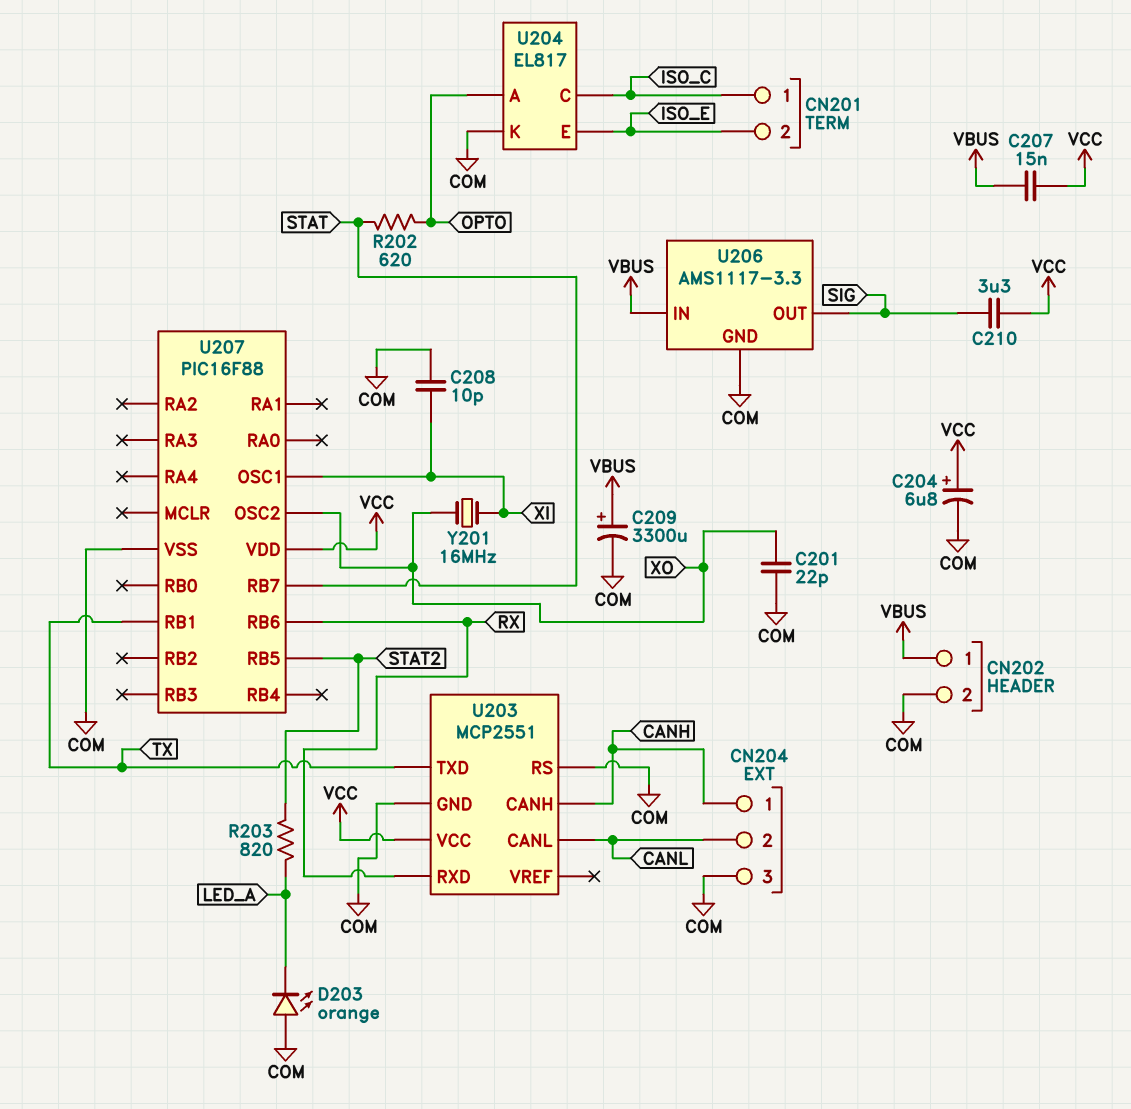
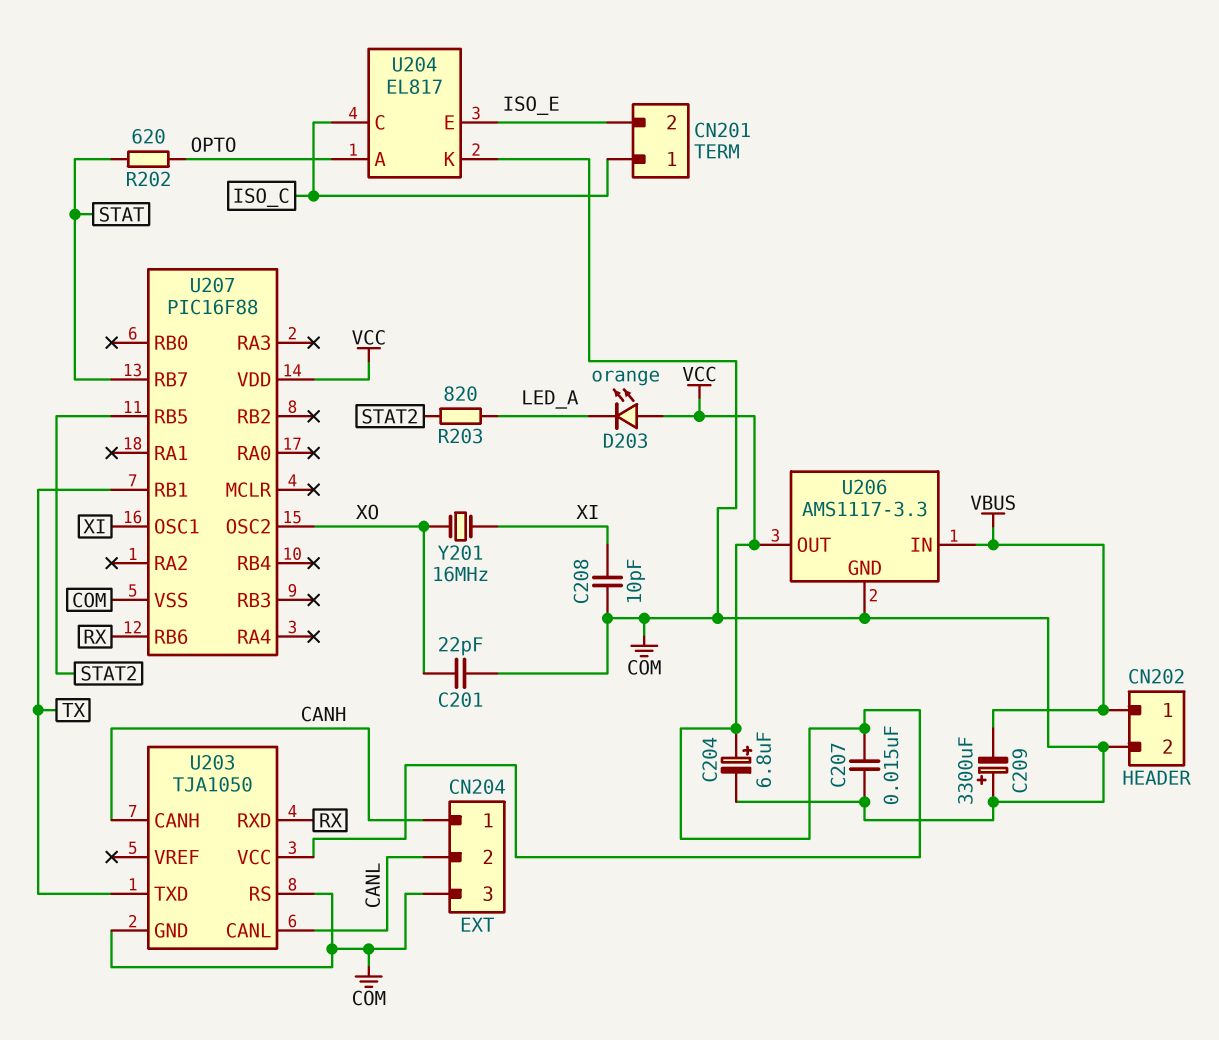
C207: 15nF (VBUS, VCC) -> 15nF (COM, VCC)
C209: 3300uF (plus VBUS, minus COM) -> 3300uF (plus COM, minus VBUS)
C210: 3.3uF (SIG, VCC) -> none
D203: LED orange (A COM, K LED_A) -> LED orange (A VCC, K LED_A)
U203: MCP2551 -> TJA1050
U206 pin OUT: SIG -> VCC

